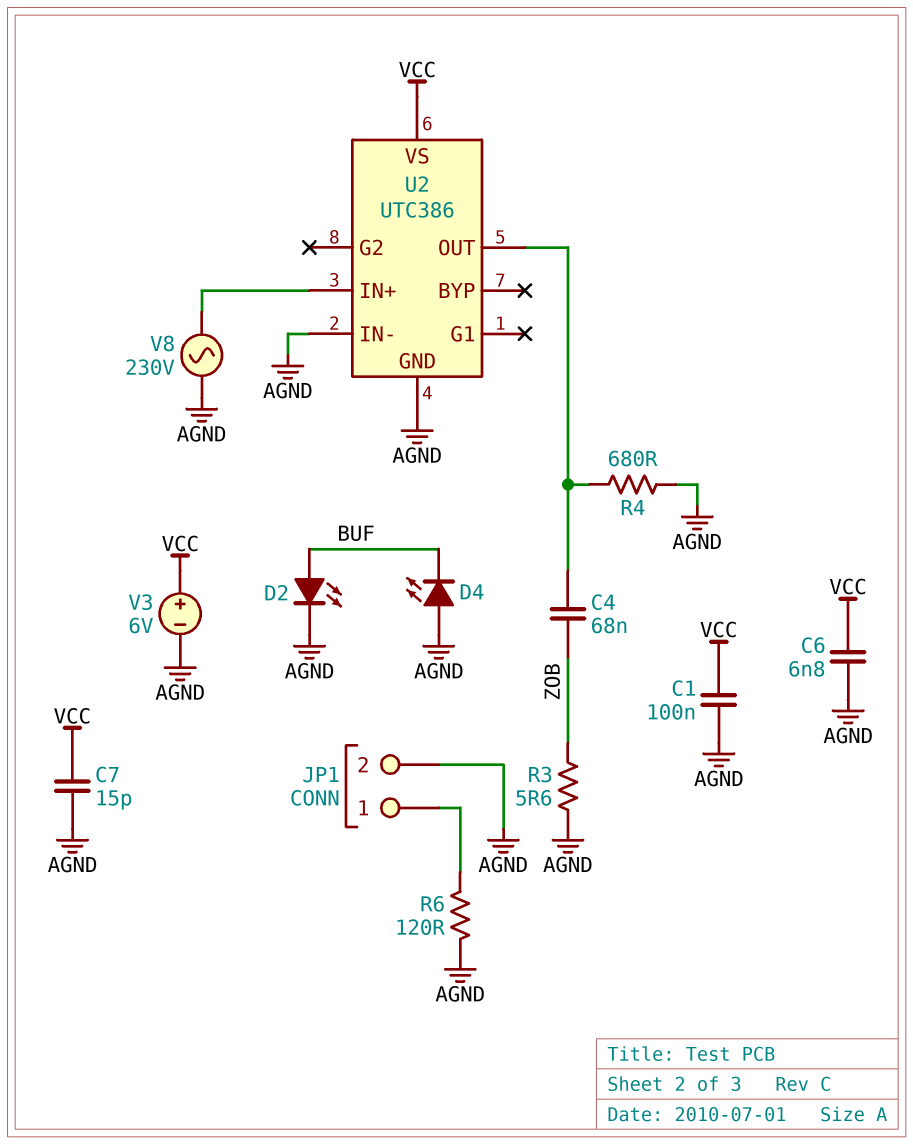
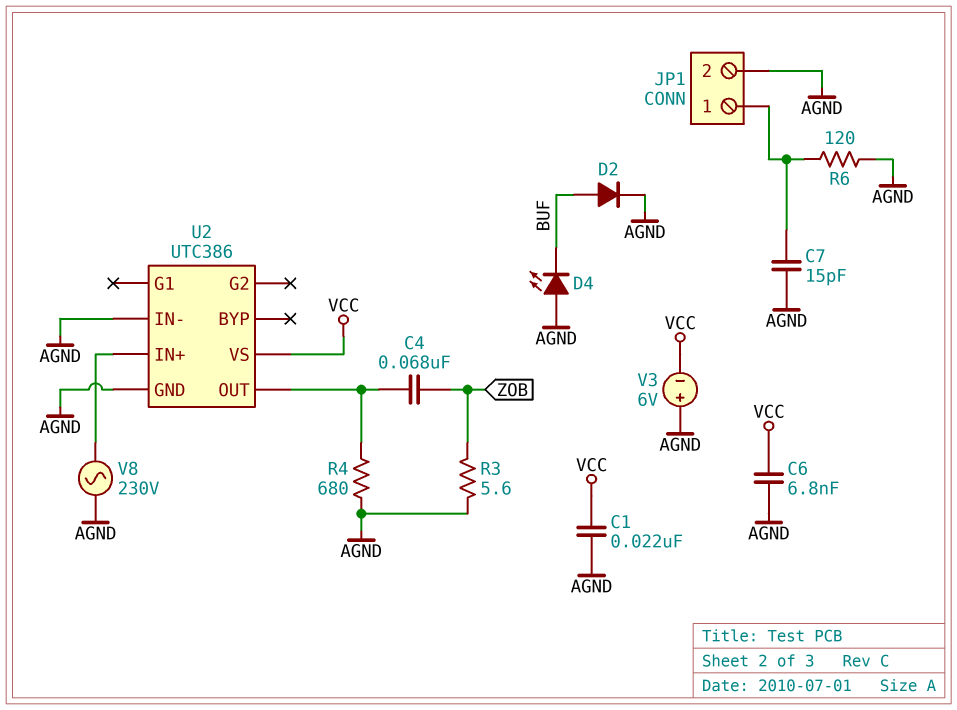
C1: 100nF (AGND, VCC) -> 22nF (AGND, VCC)
C7: 15pF (AGND, VCC) -> 15pF (AGND, JP1/1)
D2: LED (A BUF, K AGND) -> diode (A BUF, K AGND)
V3: 6V (plus VCC, minus AGND) -> 6V (plus AGND, minus VCC)

